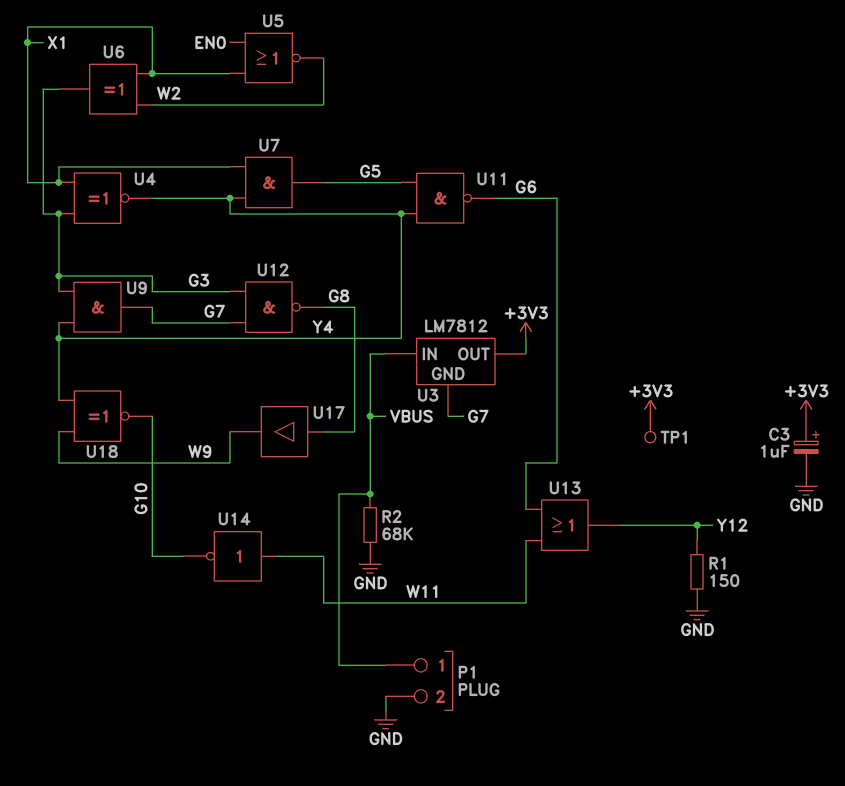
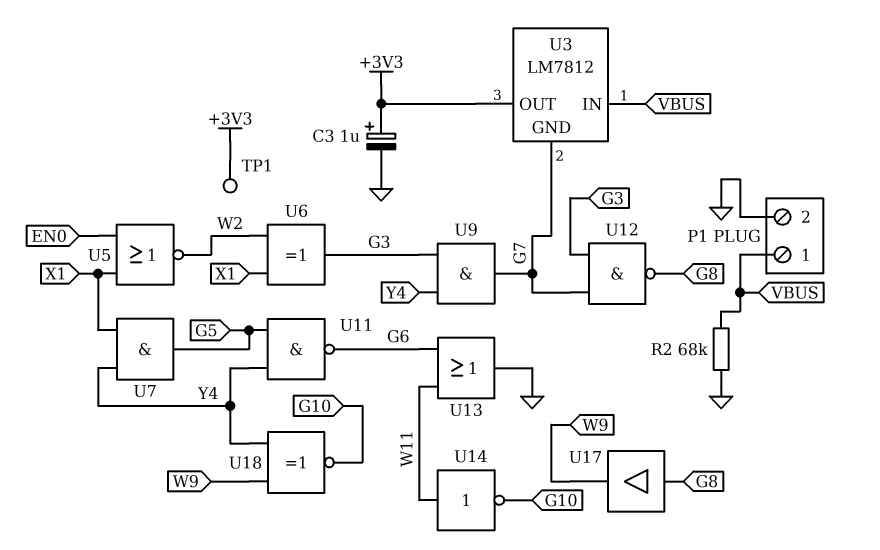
R1: 150 (GND, Y12) -> none
U4: XNOR (in G3, in X1, out Y4) -> none
U13: OR (in G6, in W11, out Y12) -> OR (in G6, in W11, out GND)

